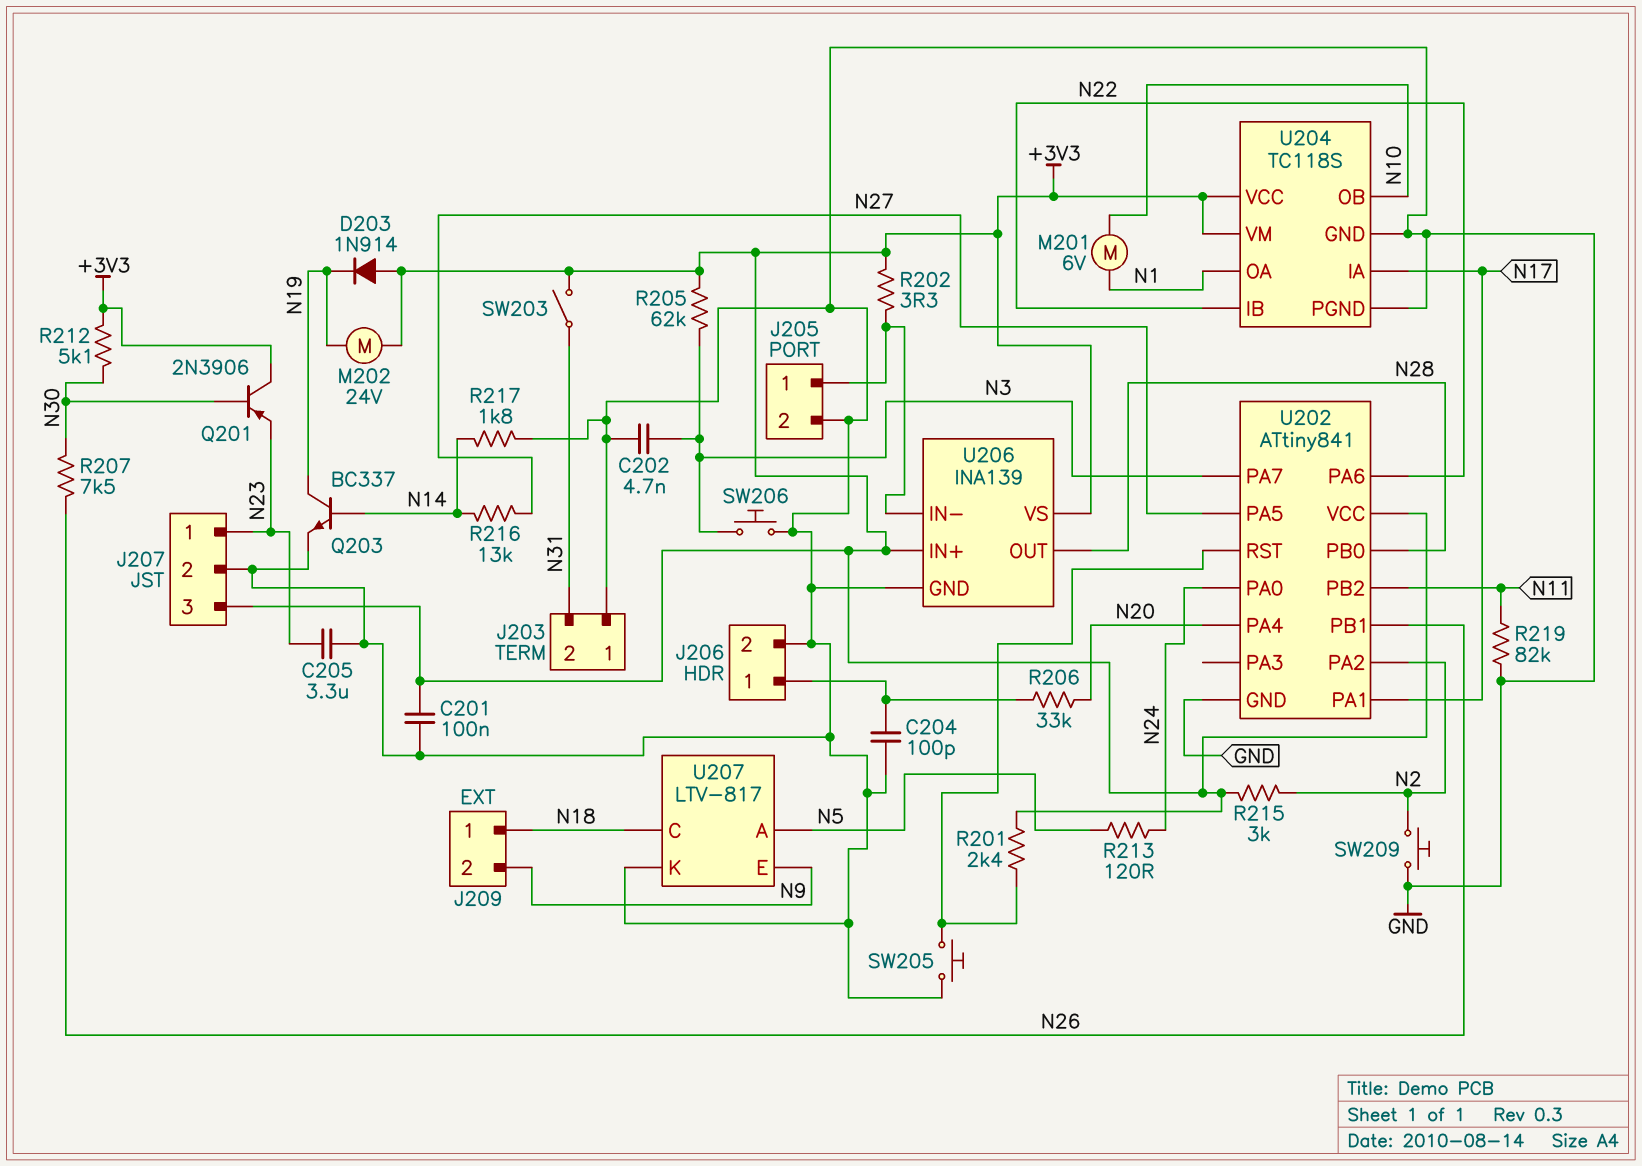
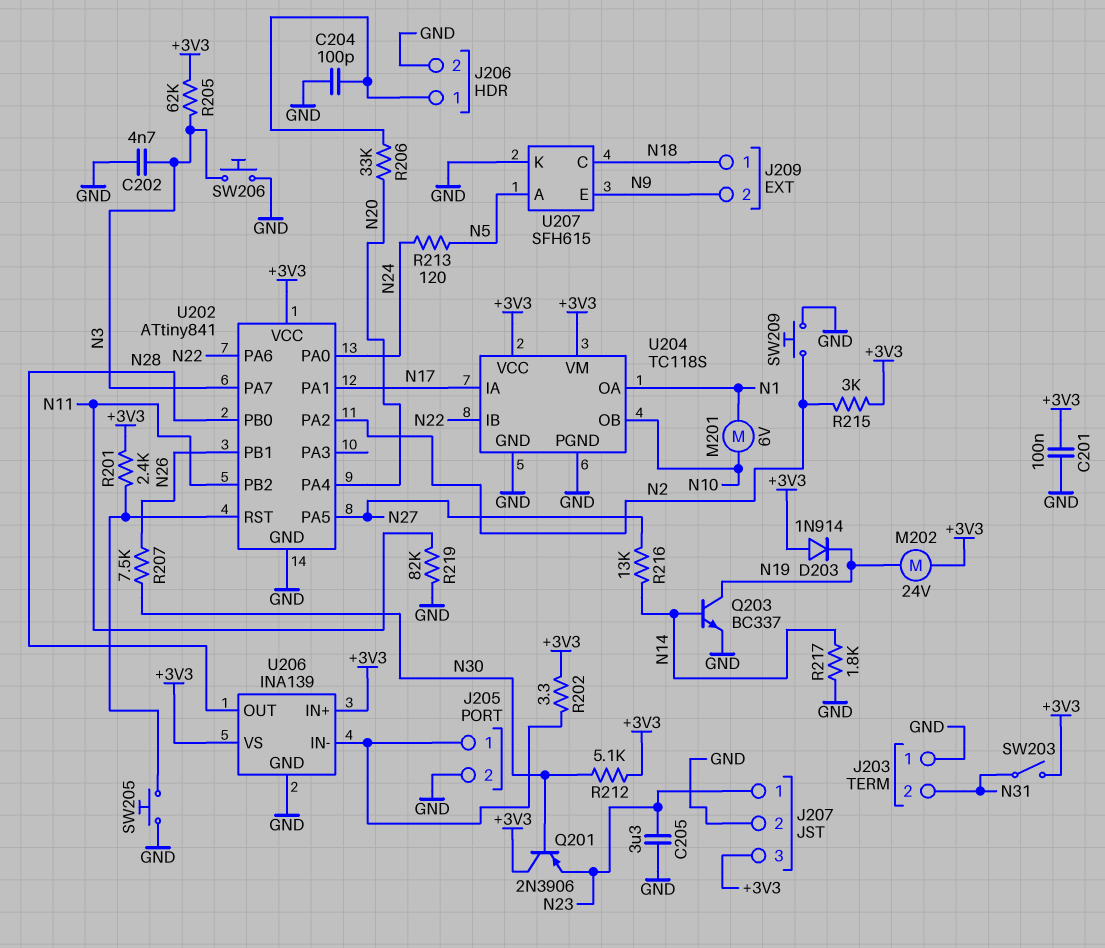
U207: LTV-817 -> SFH615

